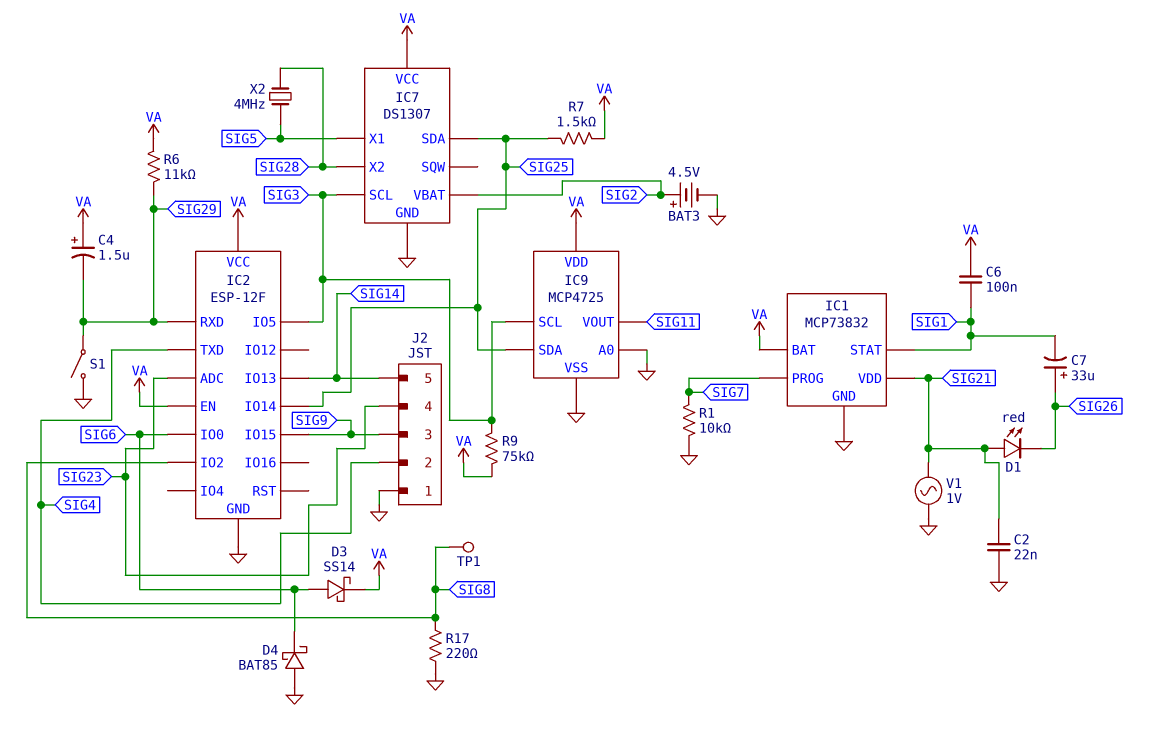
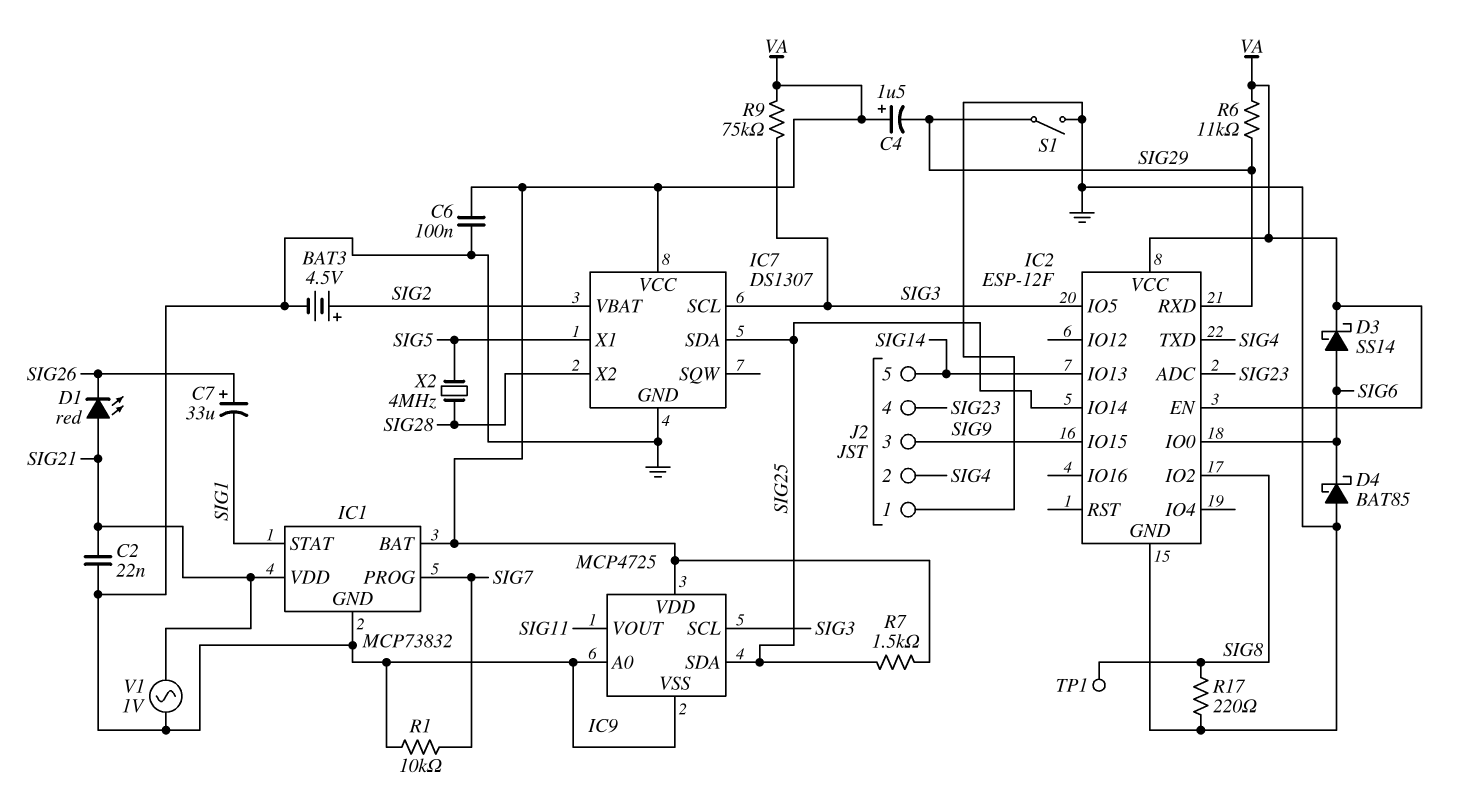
C6: 100nF (SIG1, VA) -> 100nF (GND, VA)

